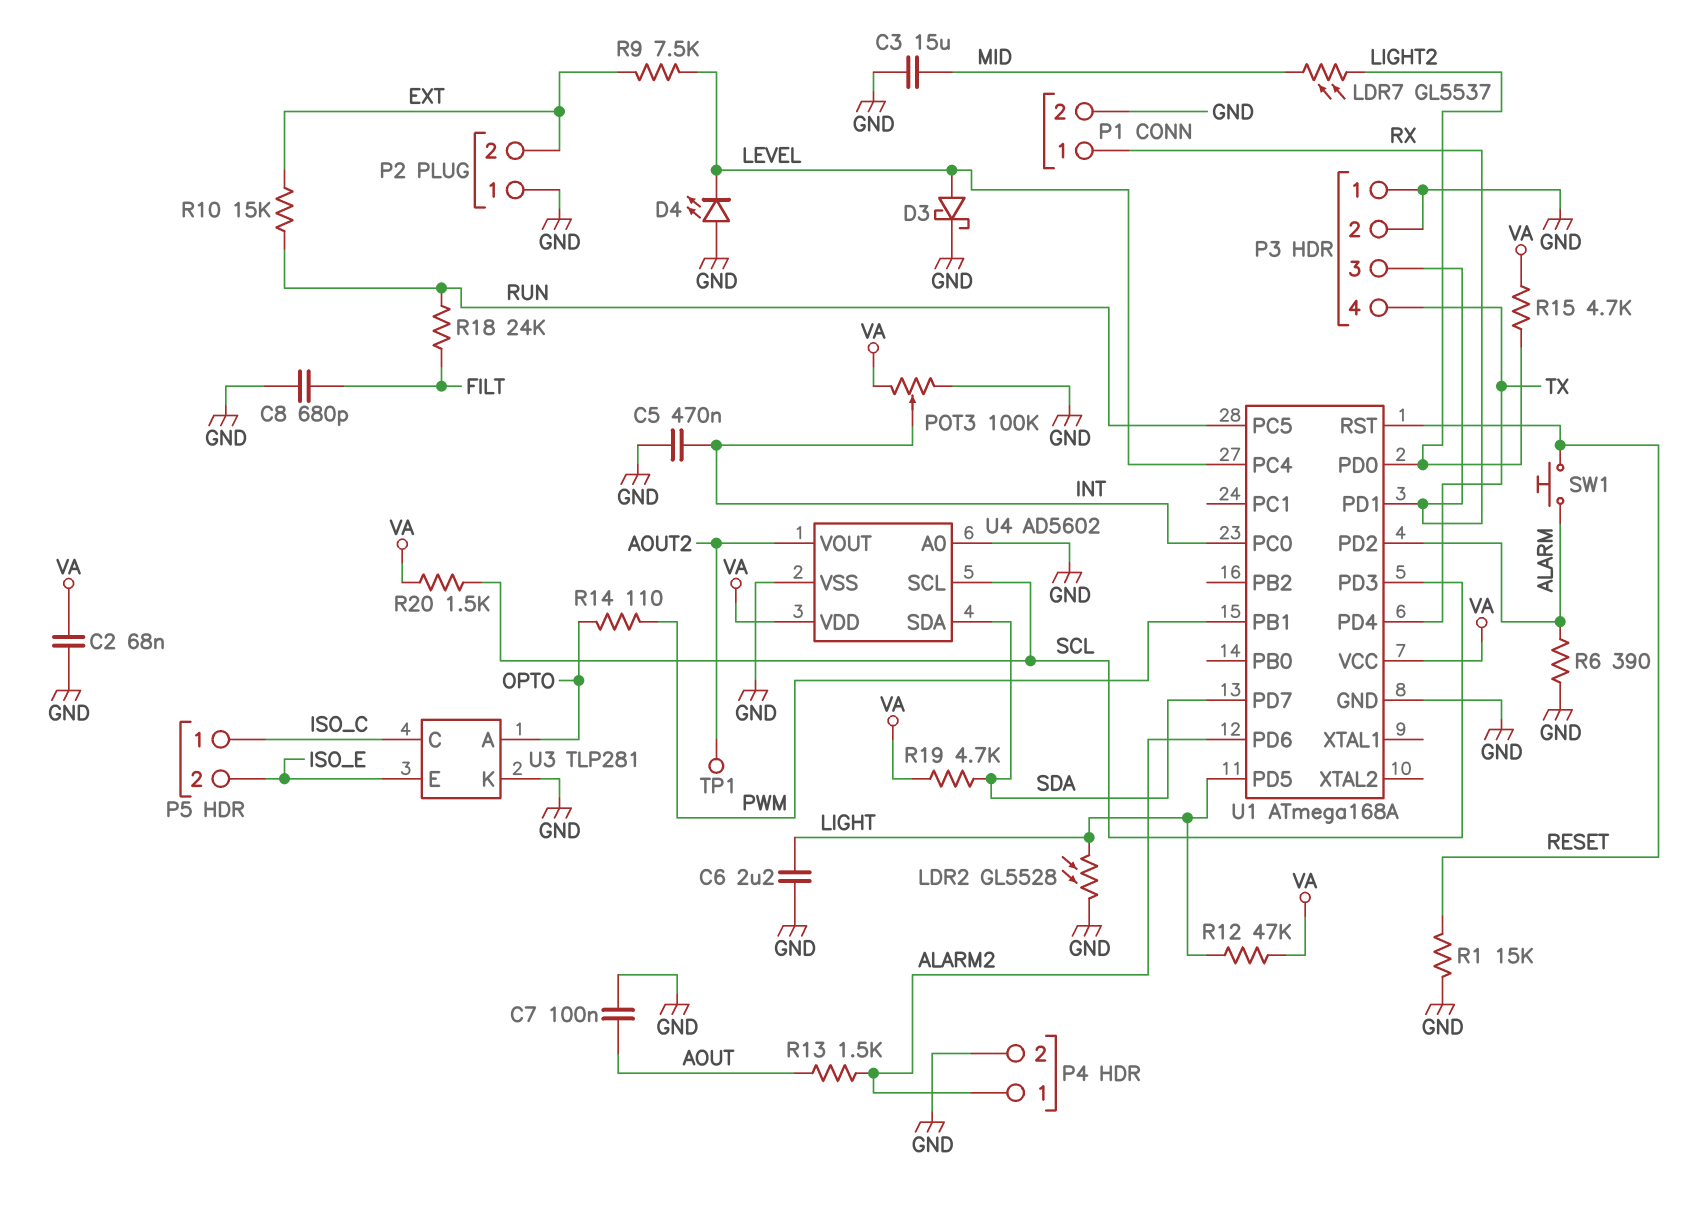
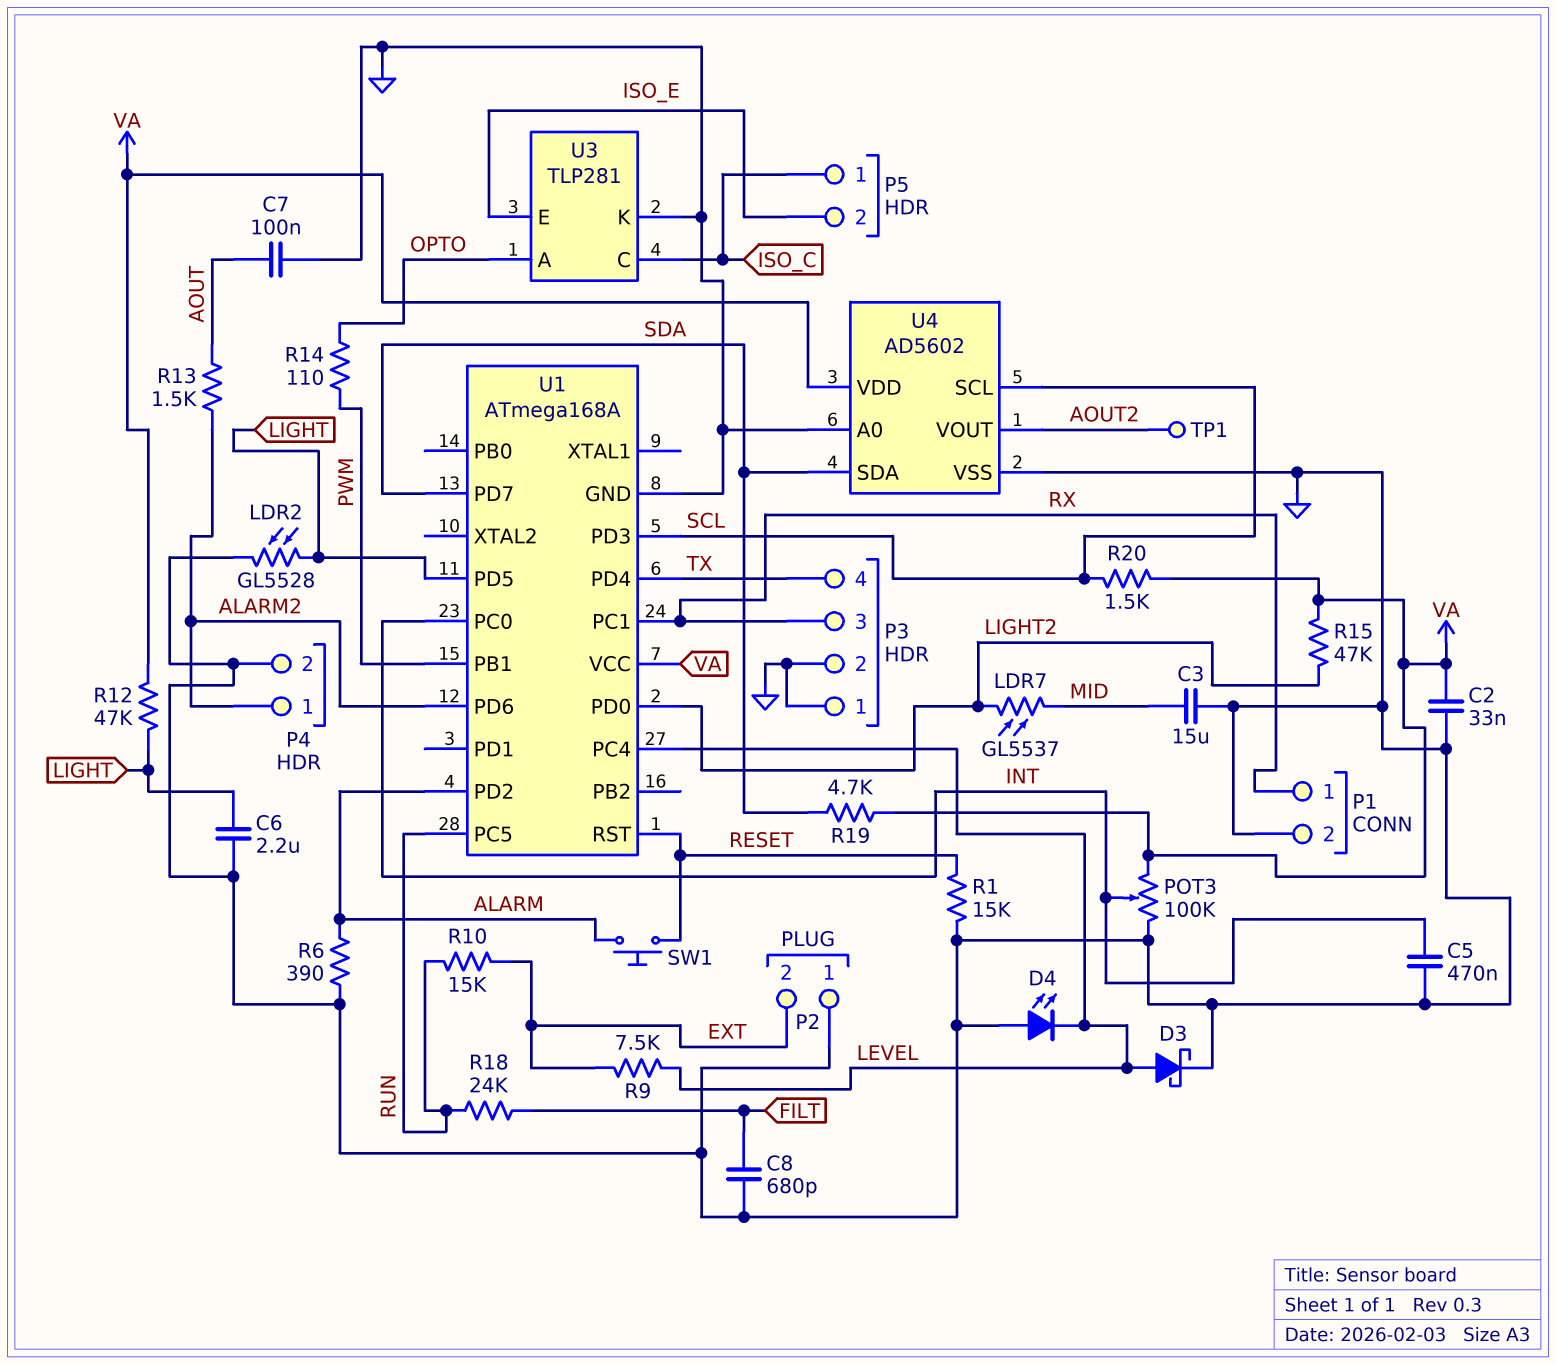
C2: 68nF (GND, VA) -> 33nF (GND, VA)
R15: 4.7k (LIGHT2, VA) -> 47k (LIGHT2, VA)
U1 pin PC1: none -> RX
U1 pin PD1: RX -> none

